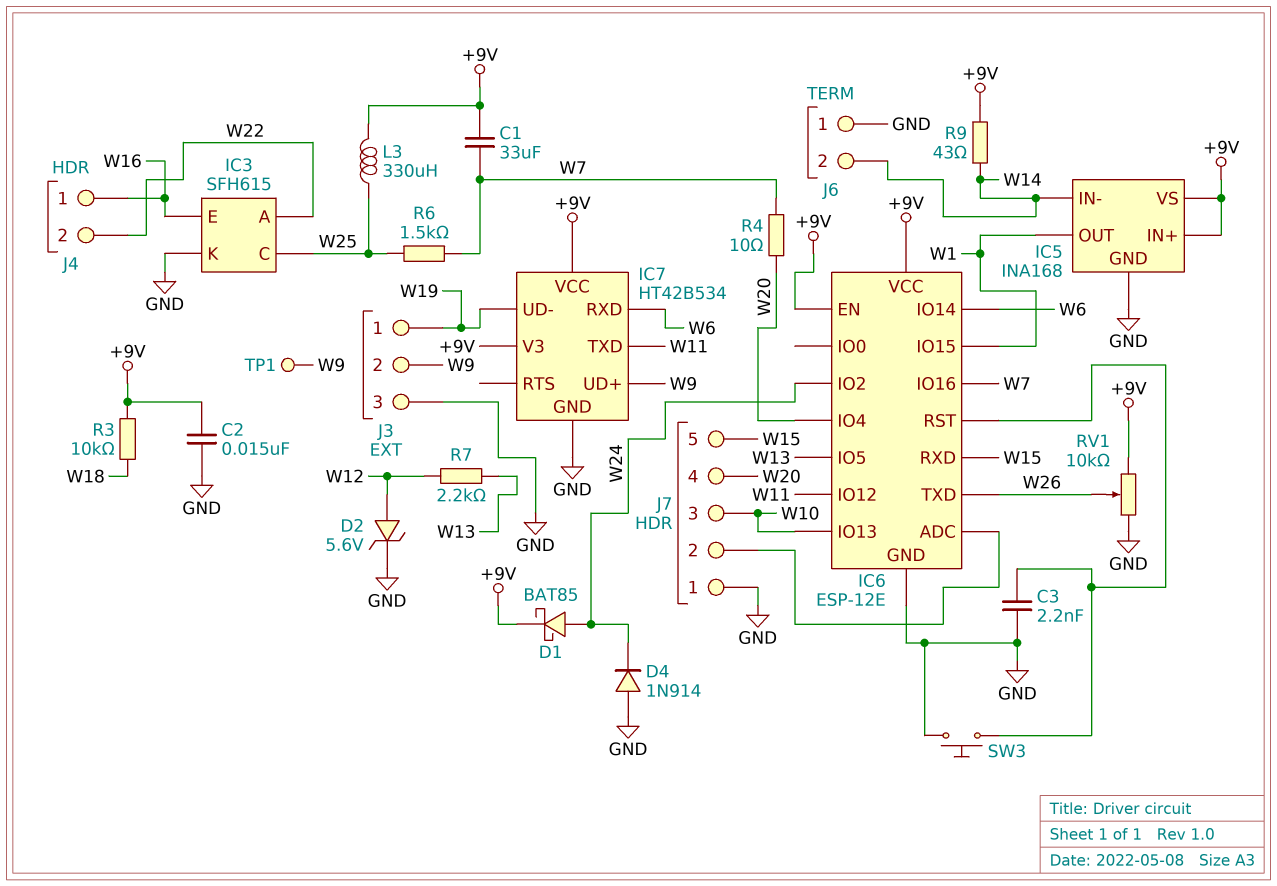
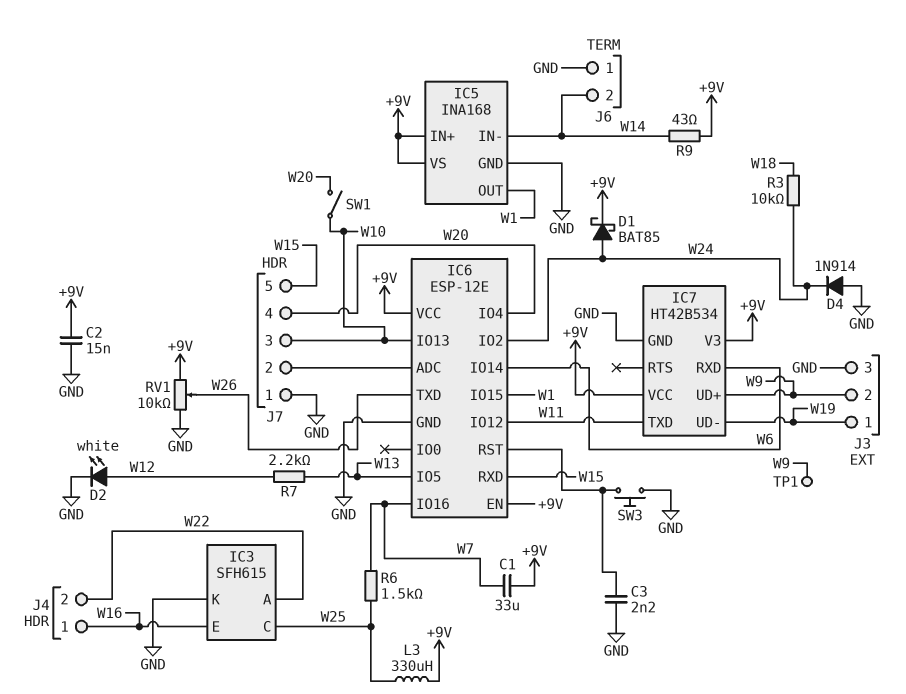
D2: zener 5.6V (A W12, K GND) -> LED white (A W12, K GND)
R3: 10k (+9V, W18) -> 10k (W18, W24)
R4: 10 (W7, W20) -> none
SW1: none -> switch (W10, W20)

